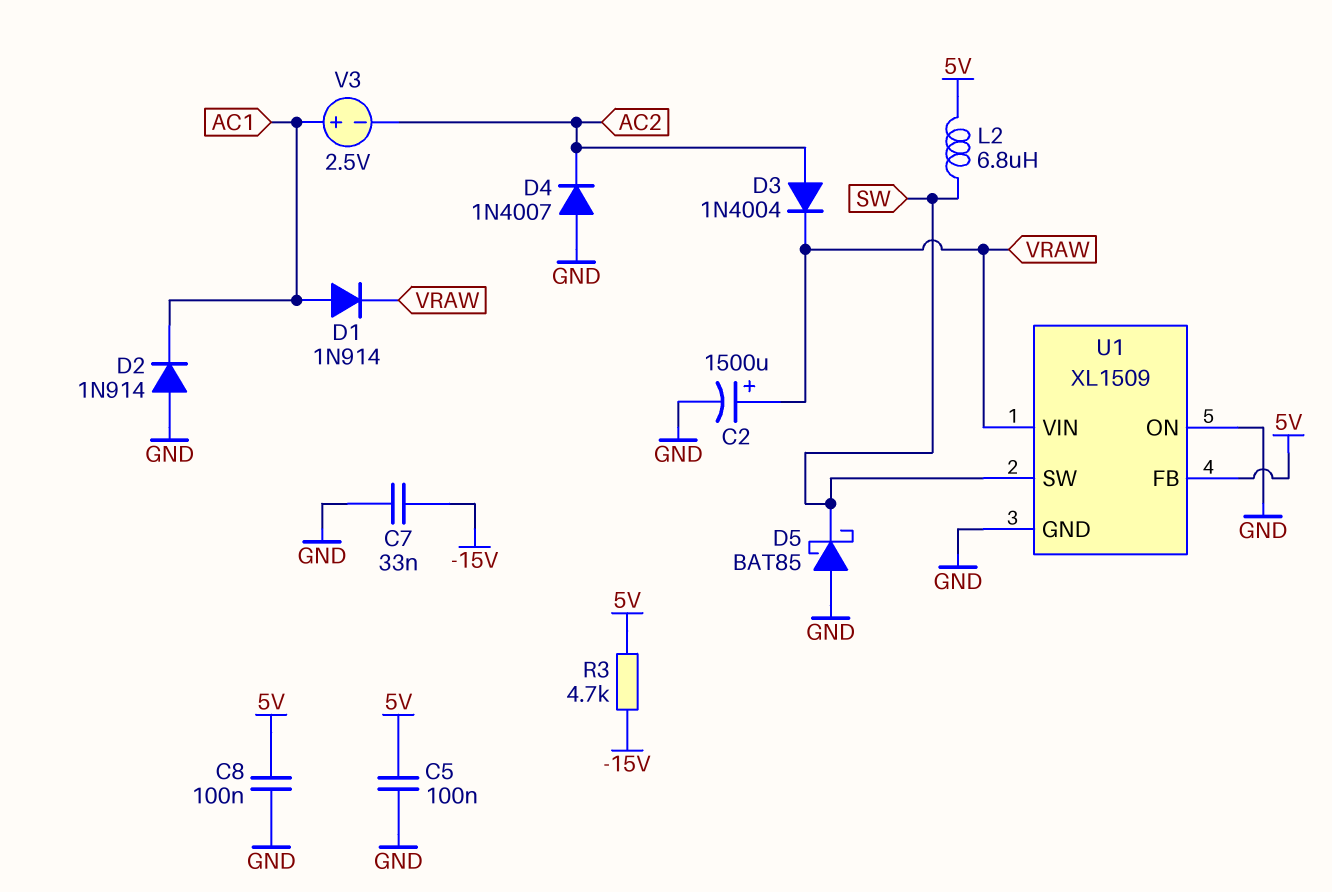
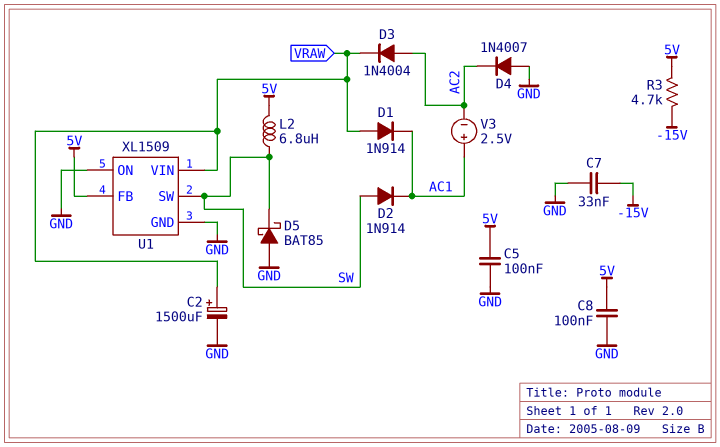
D1: diode 1N914 (A AC1, K VRAW) -> diode 1N914 (A VRAW, K AC1)
D2: diode 1N914 (A GND, K AC1) -> diode 1N914 (A SW, K AC1)

